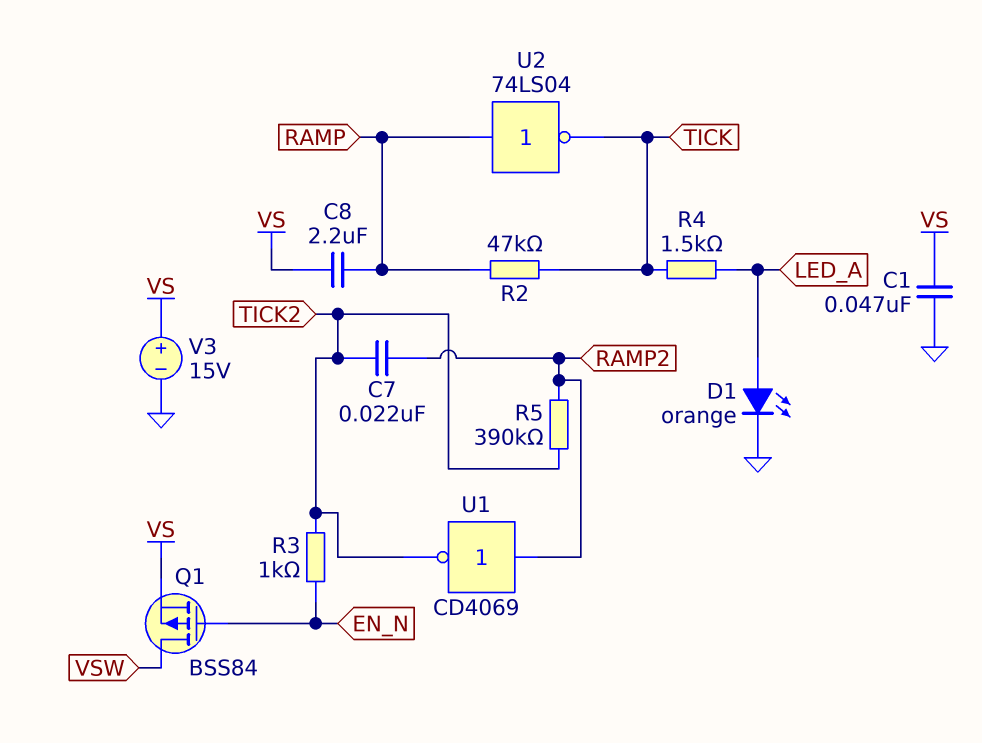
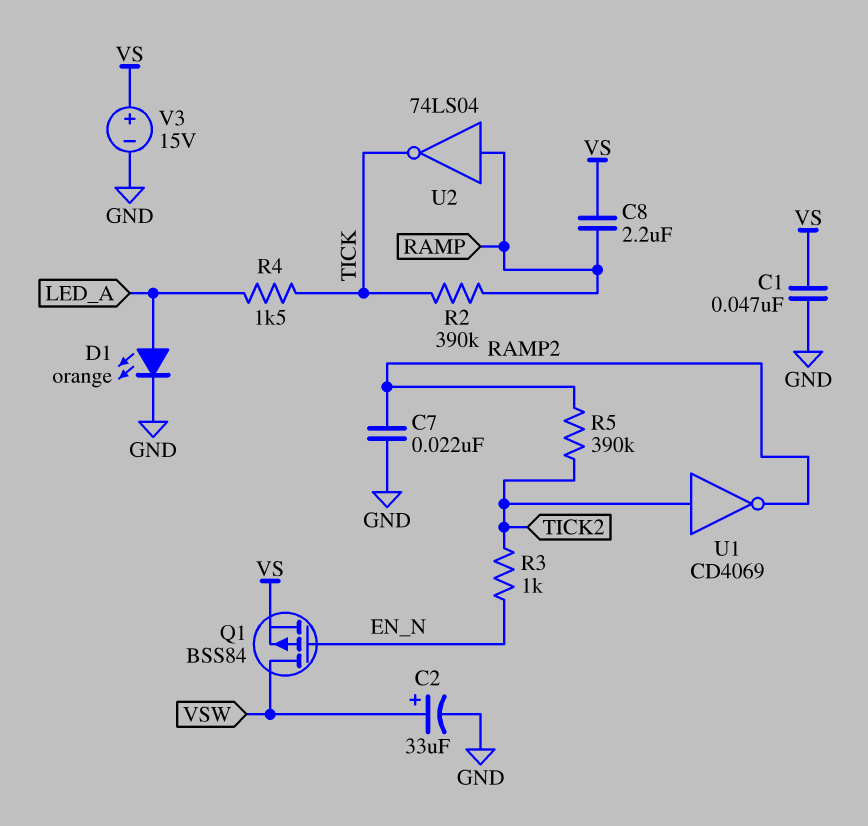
C2: none -> 33uF (plus VSW, minus GND)
C7: 22nF (RAMP2, TICK2) -> 22nF (GND, RAMP2)
R2: 47k (RAMP, TICK) -> 390k (RAMP, TICK)
U1: NOT CD4069 (in RAMP2, out TICK2) -> NOT CD4069 (in TICK2, out RAMP2)

